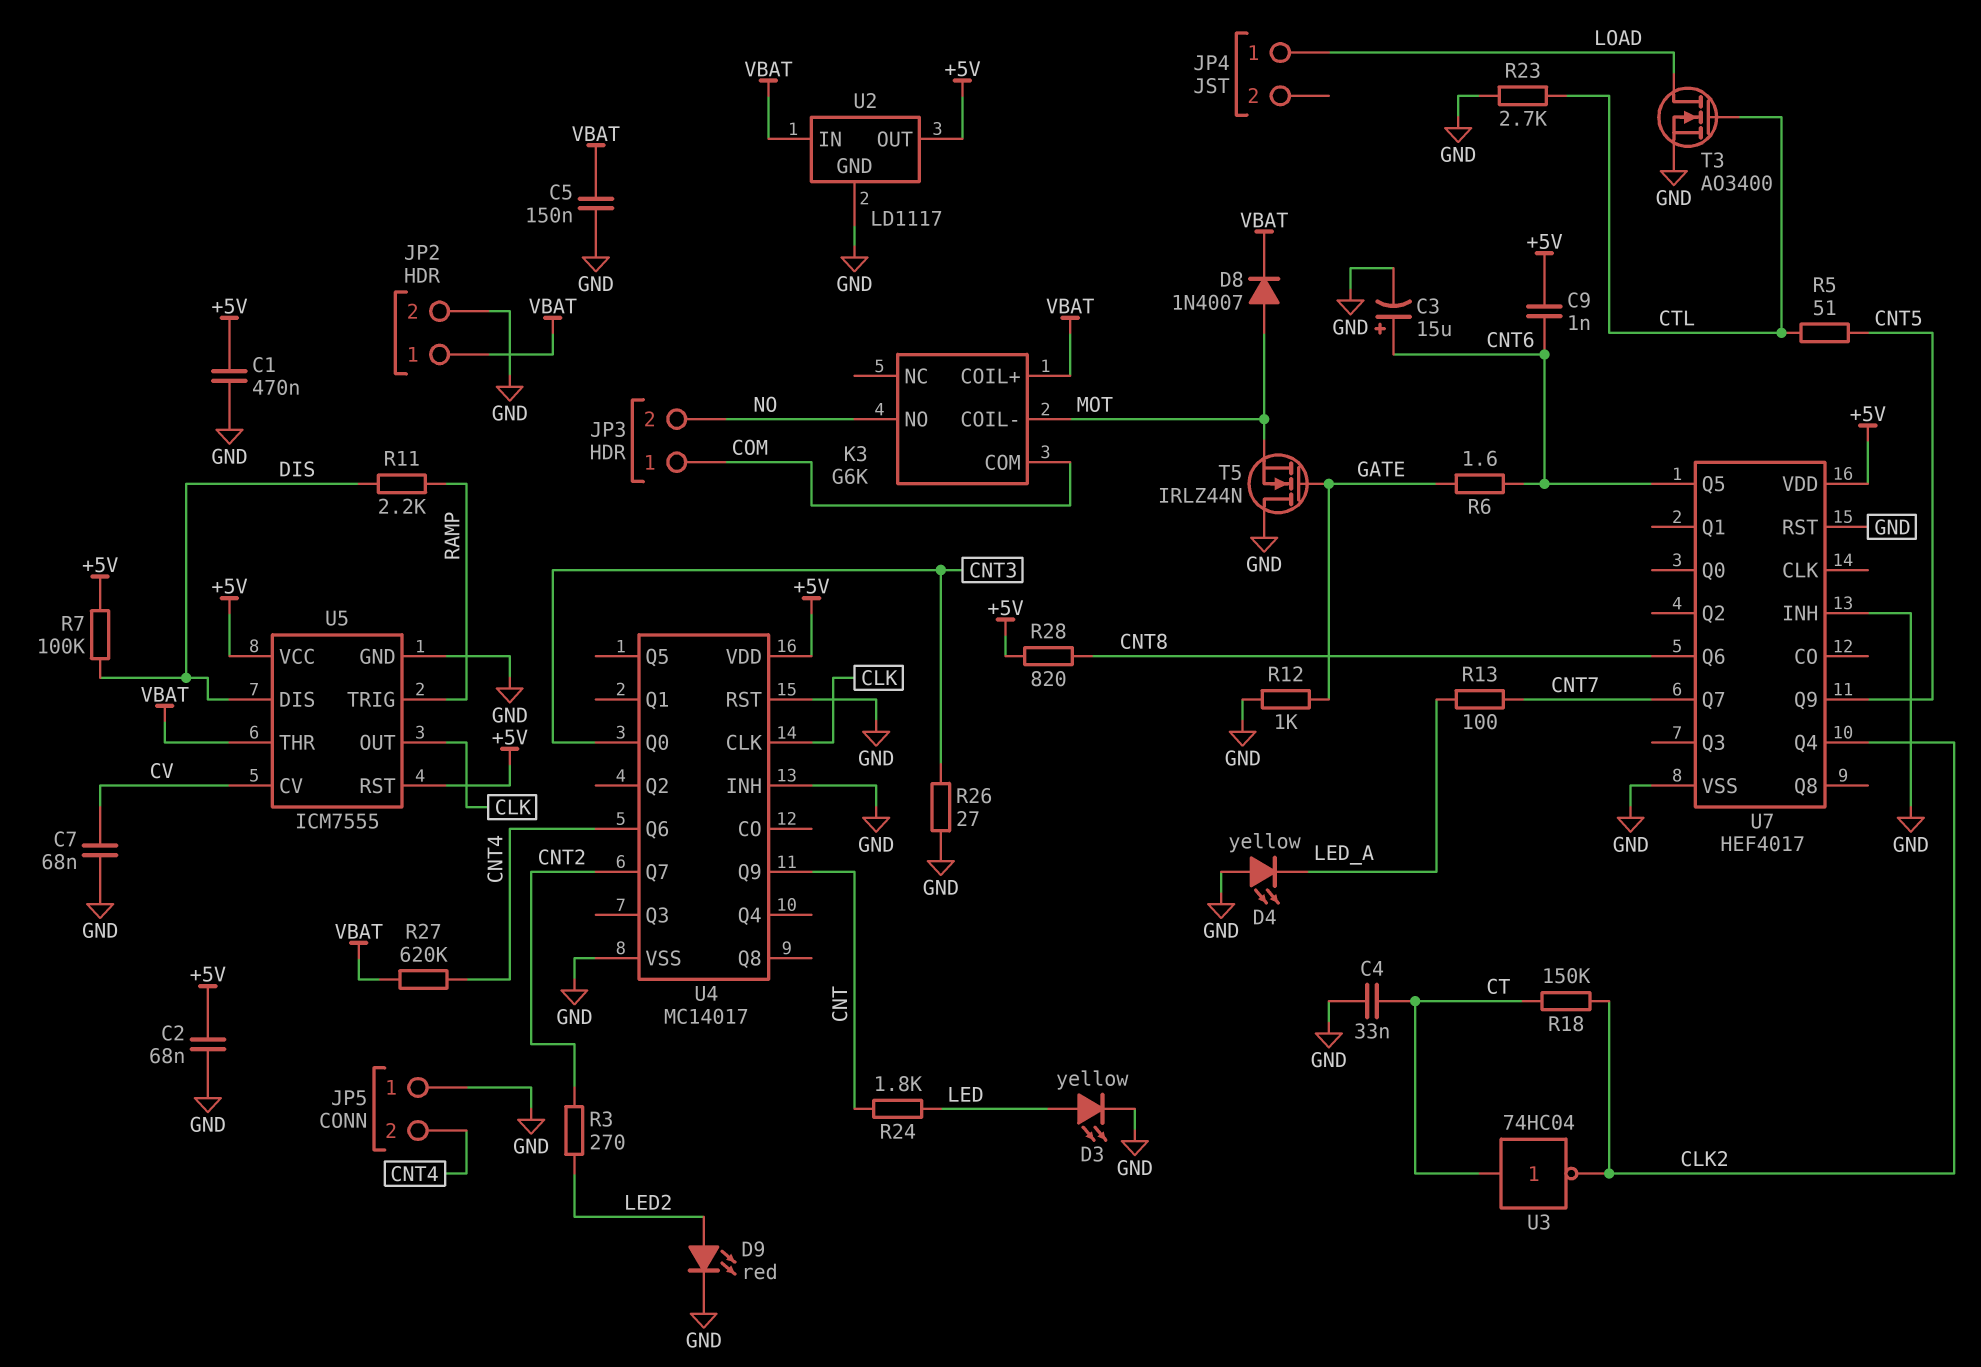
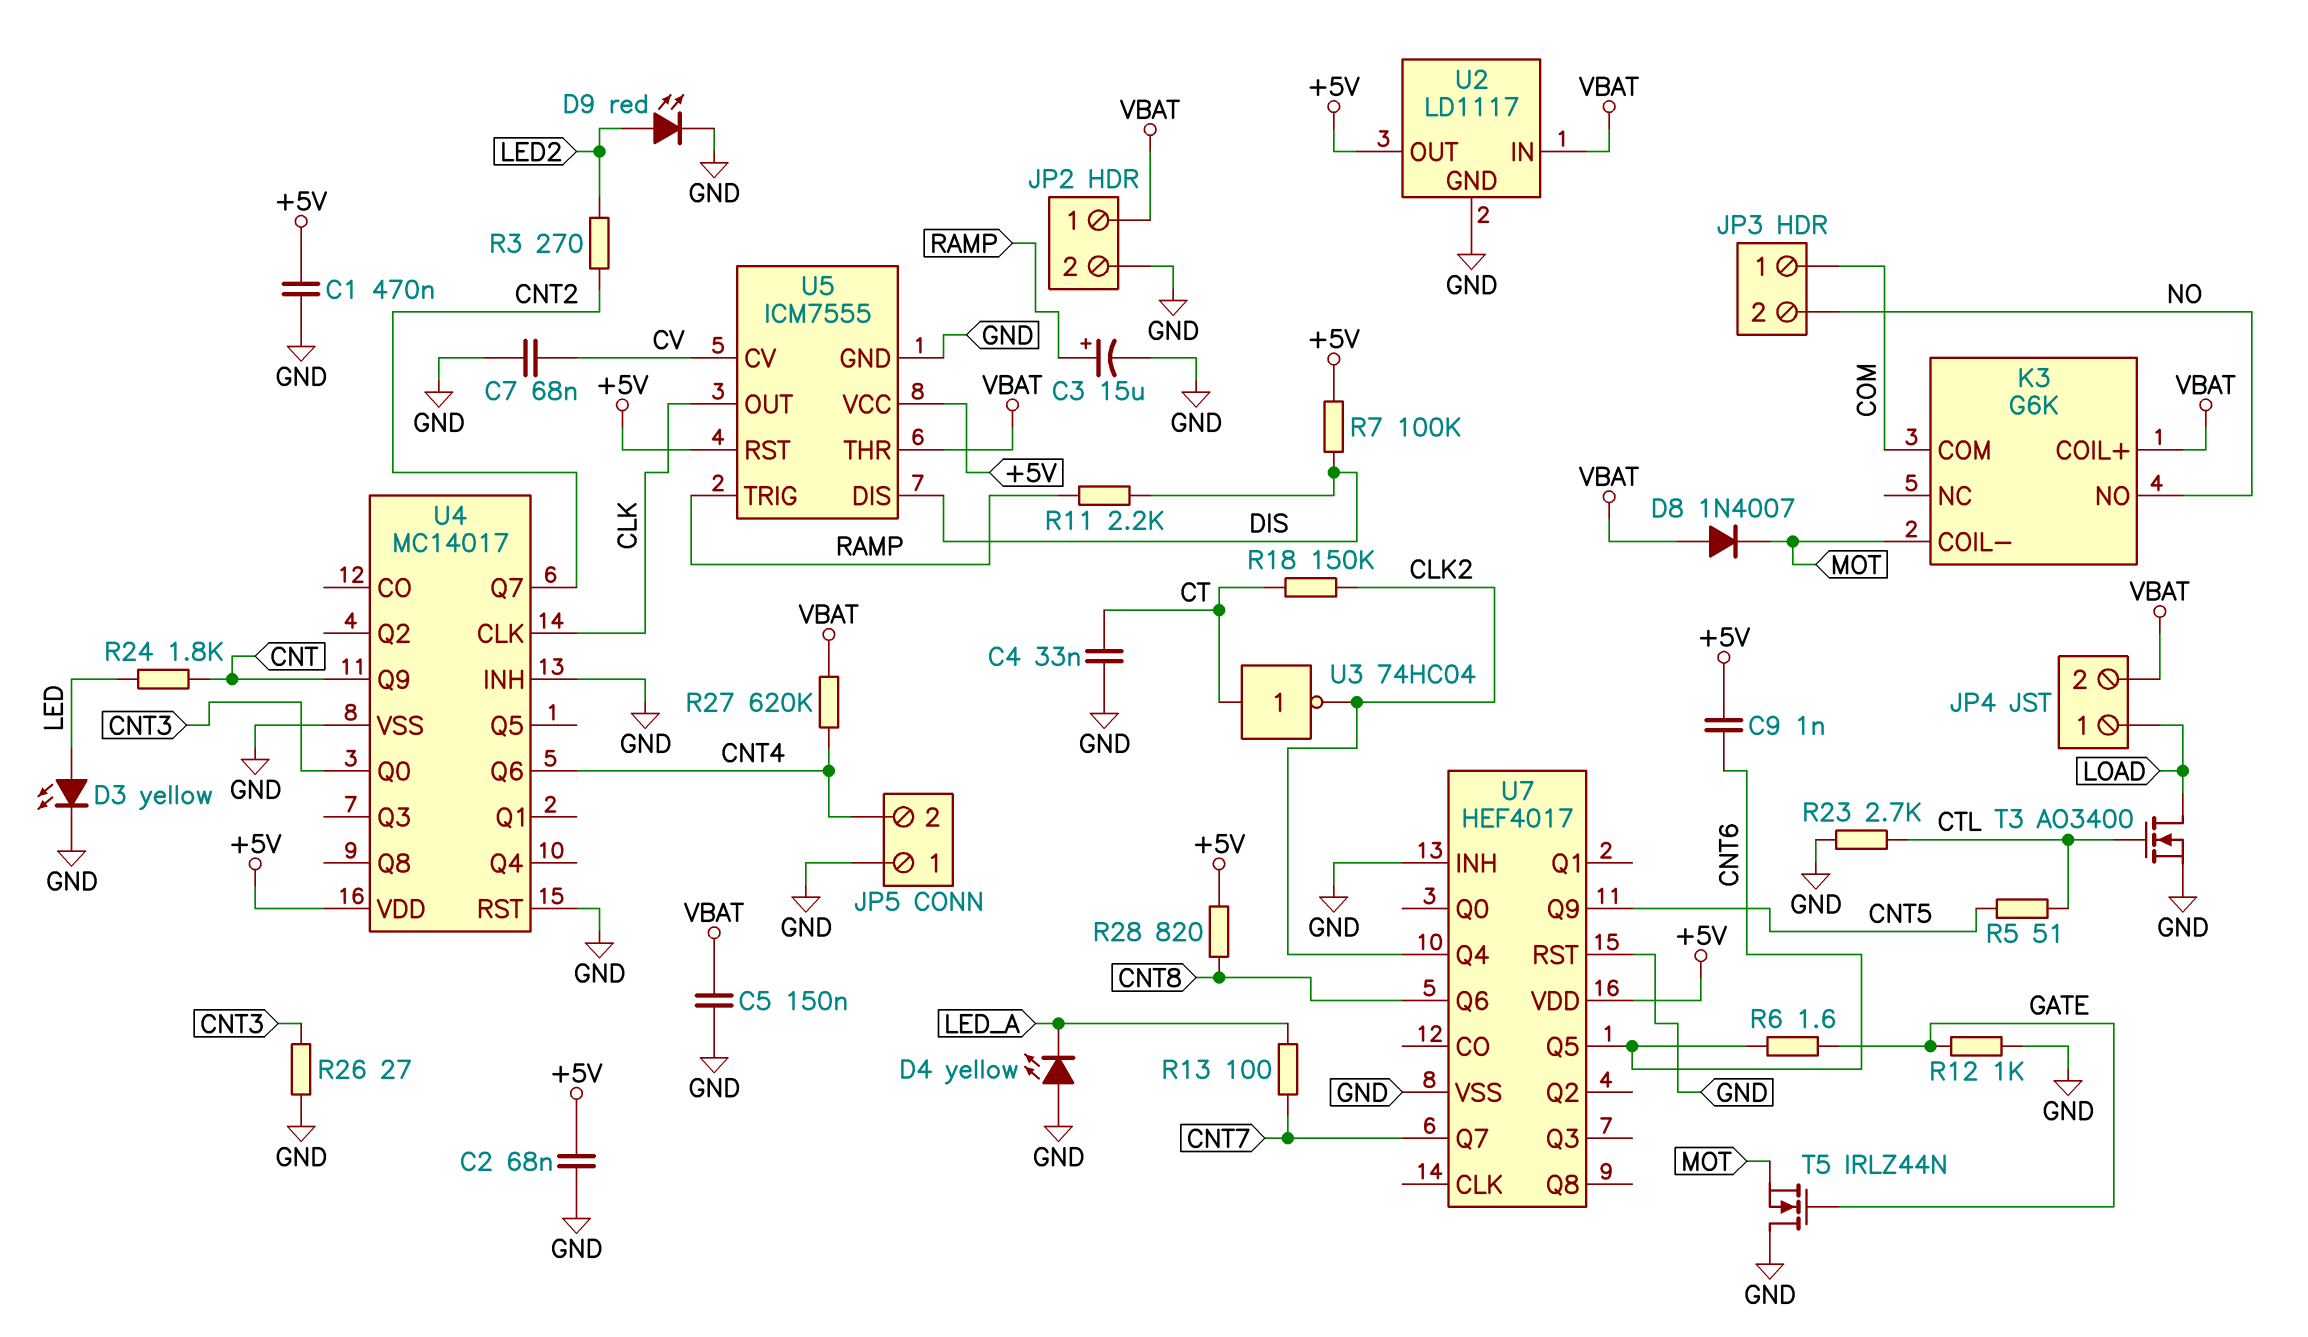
C3: 15uF (plus CNT6, minus GND) -> 15uF (plus RAMP, minus GND)
D8: diode 1N4007 (A MOT, K VBAT) -> diode 1N4007 (A VBAT, K MOT)
JP4 pin 2: none -> VBAT

